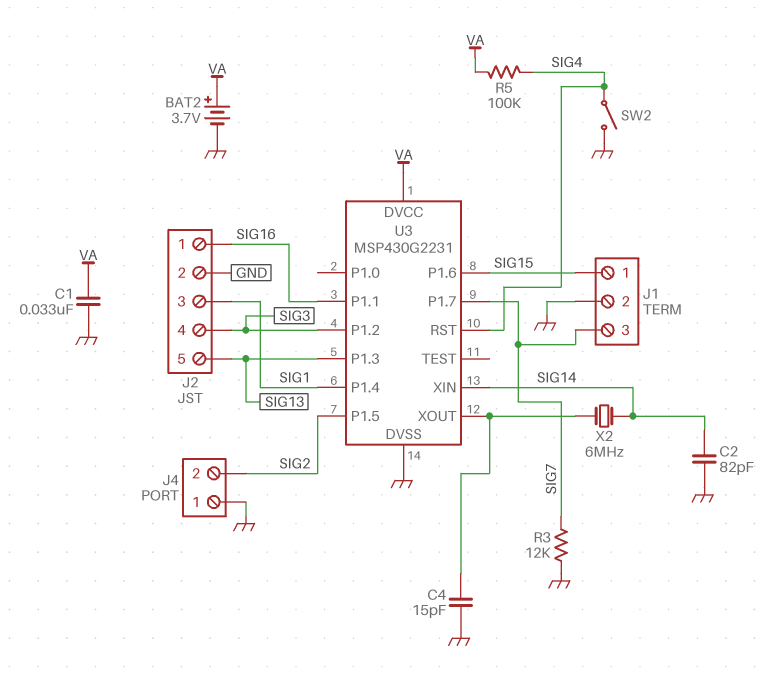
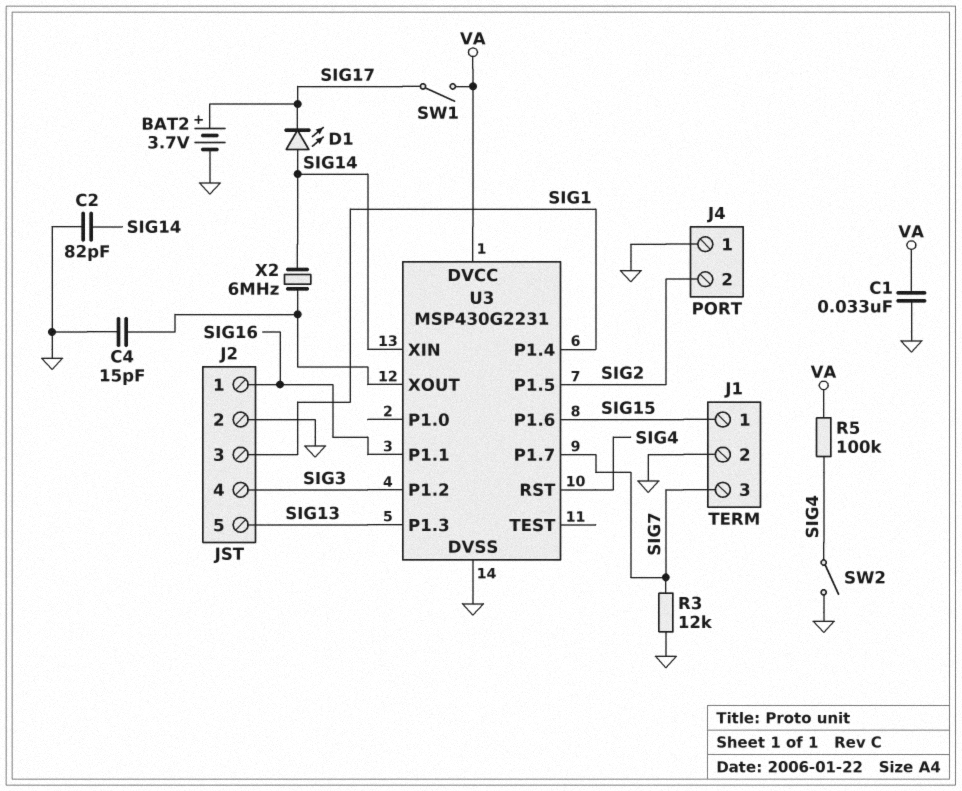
BAT2: 3.7V (plus VA, minus GND) -> 3.7V (plus SIG17, minus GND)
D1: none -> LED (A SIG14, K SIG17)
SW1: none -> switch (SIG17, VA)

